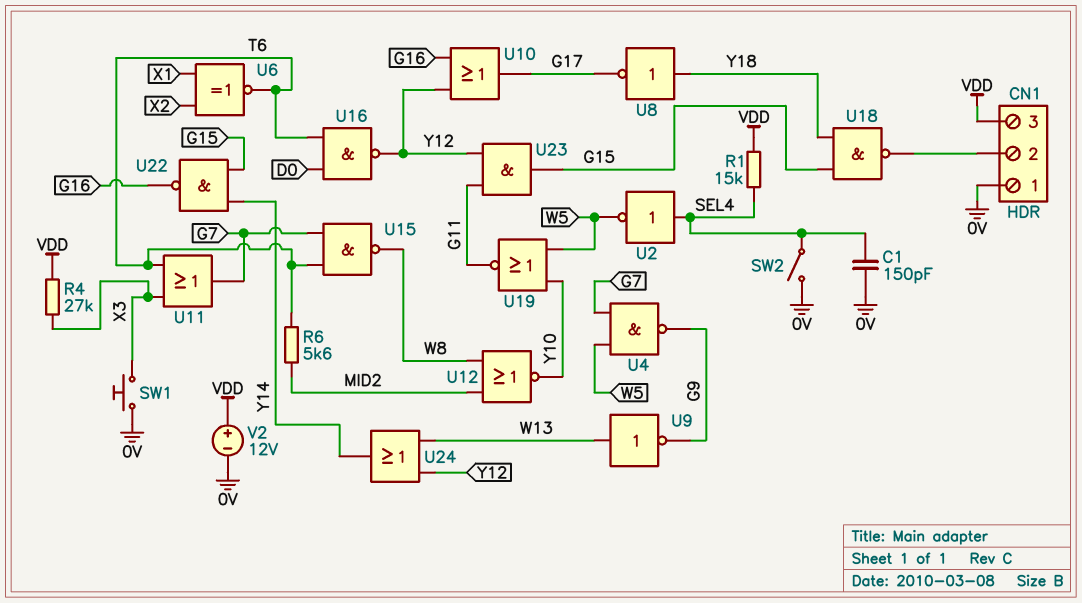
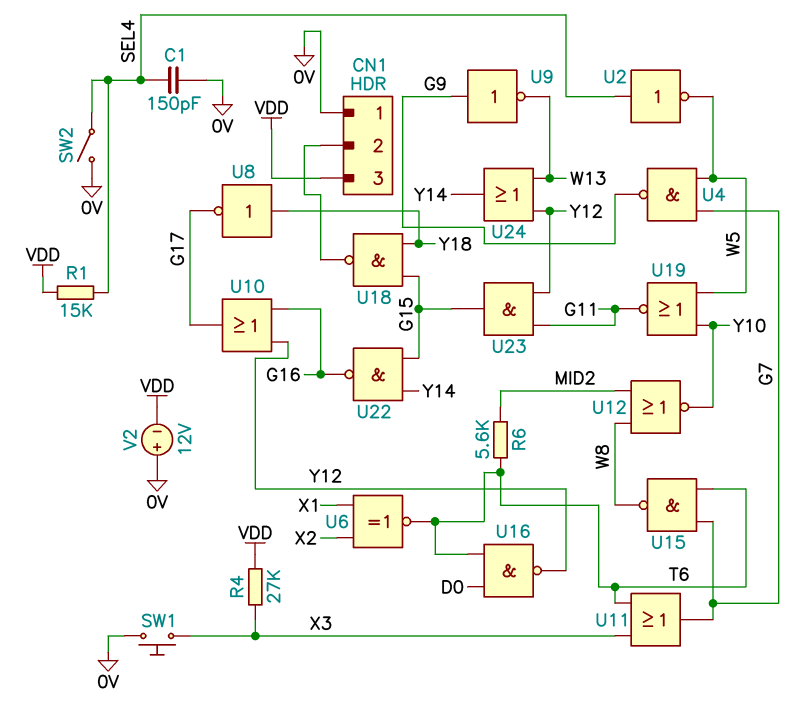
U9: NOT (in W13, out G9) -> NOT (in G9, out W13)
V2: 12V (plus VDD, minus 0V) -> 12V (plus 0V, minus VDD)

